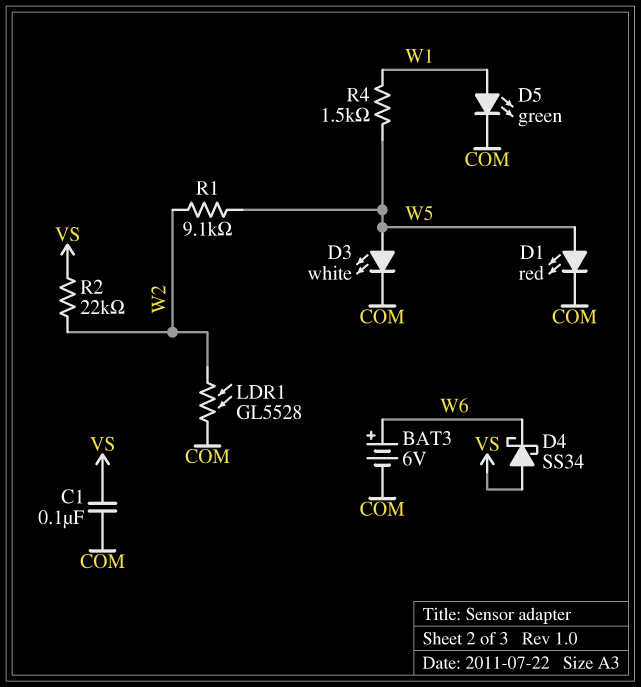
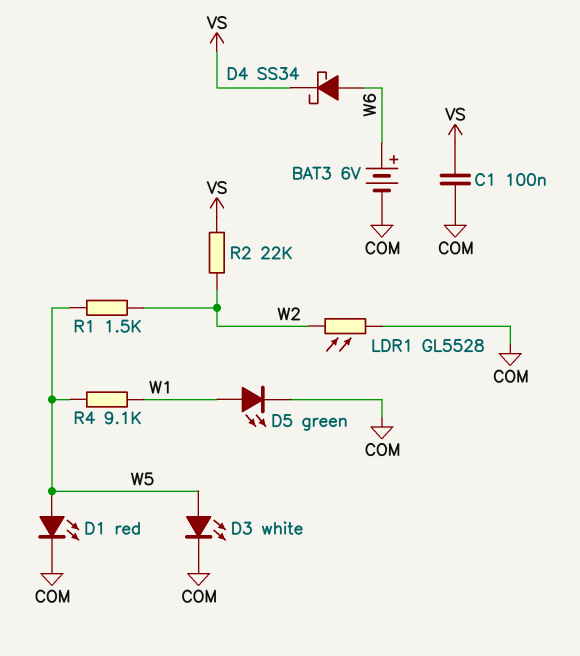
D4: schottky SS34 (A VS, K W6) -> schottky SS34 (A W6, K VS)
R1: 9.1k (W2, W5) -> 1.5k (W2, W5)
R4: 1.5k (W1, W5) -> 9.1k (W1, W5)

